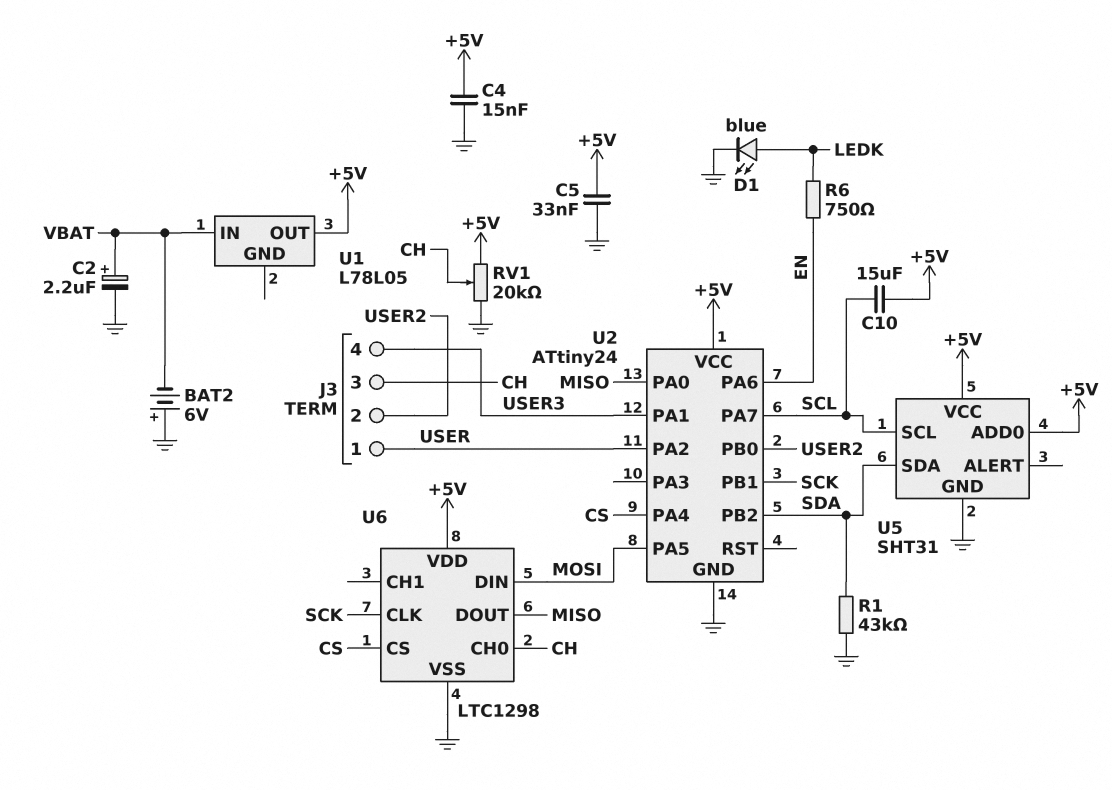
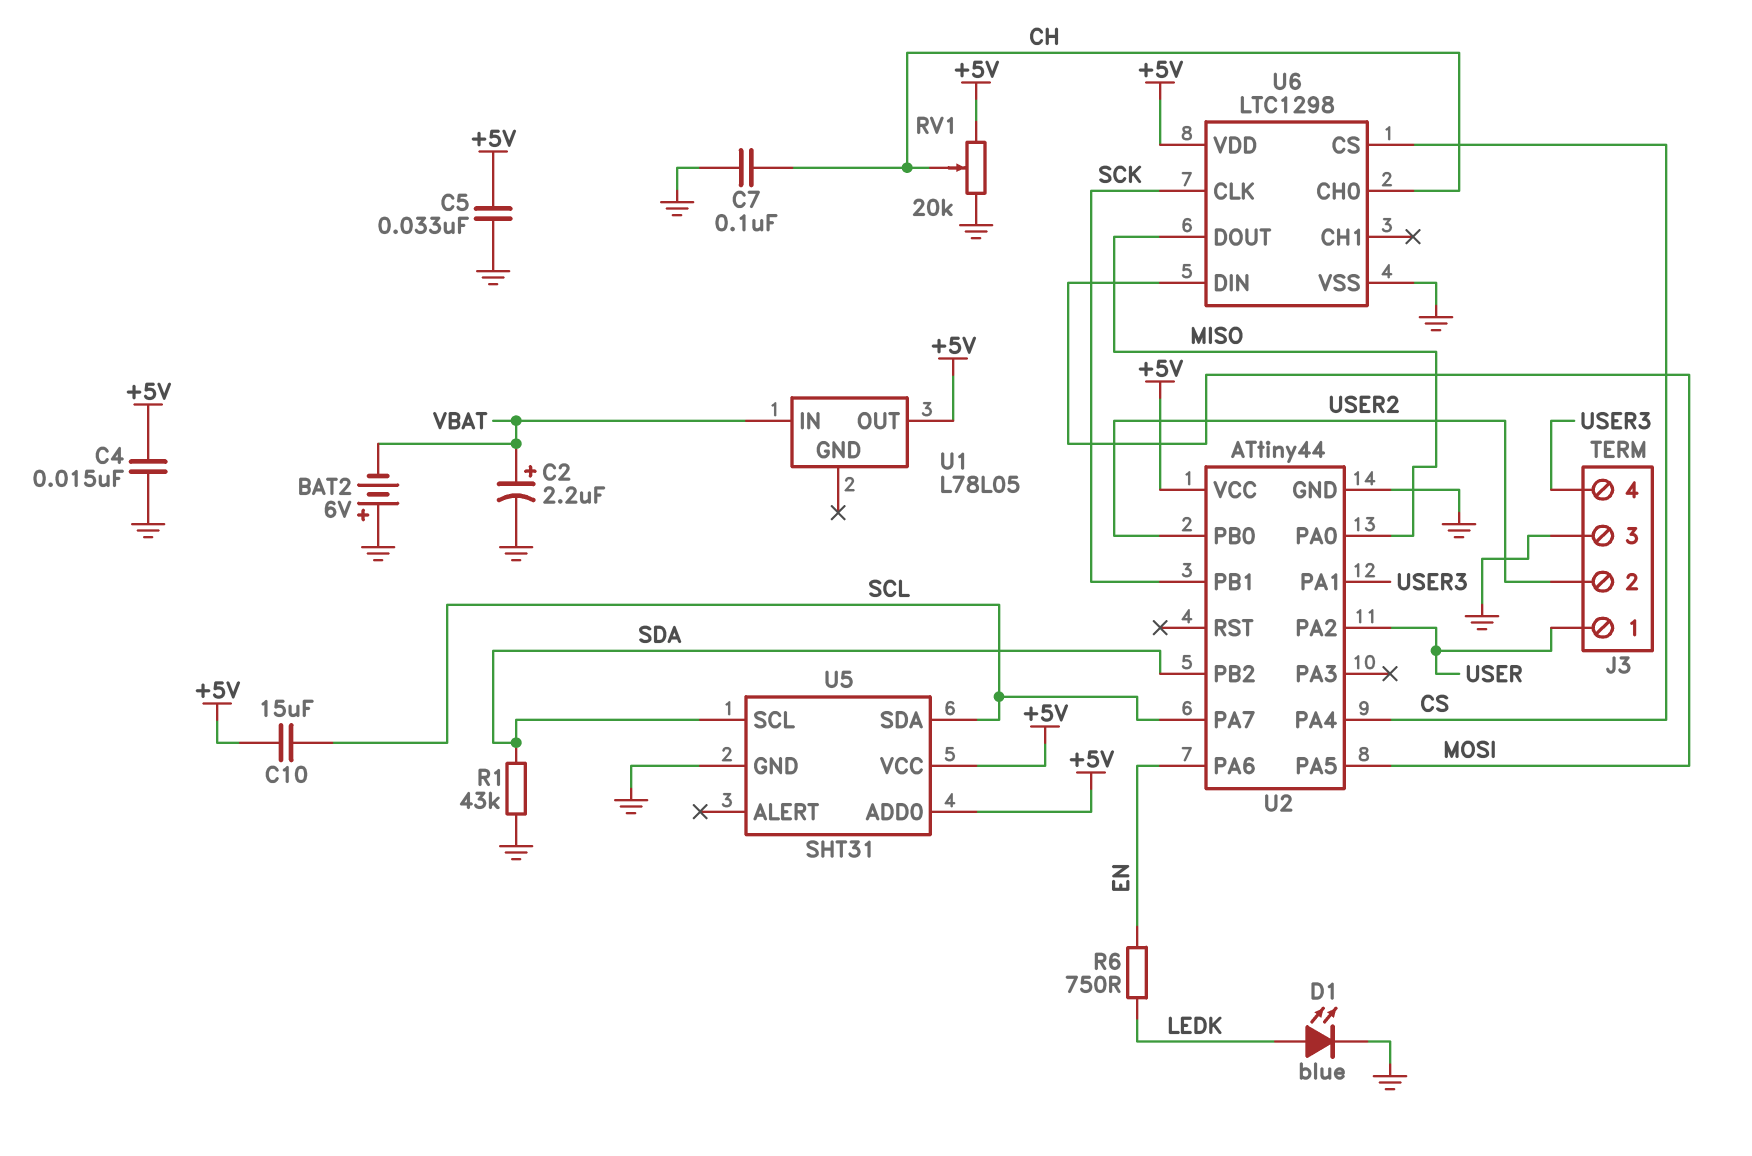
C7: none -> 100nF (CH, GND)
J3 pin 3: CH -> GND
U2: ATtiny24 -> ATtiny44
U5 pin SCL: SCL -> SDA
U5 pin SDA: SDA -> SCL

